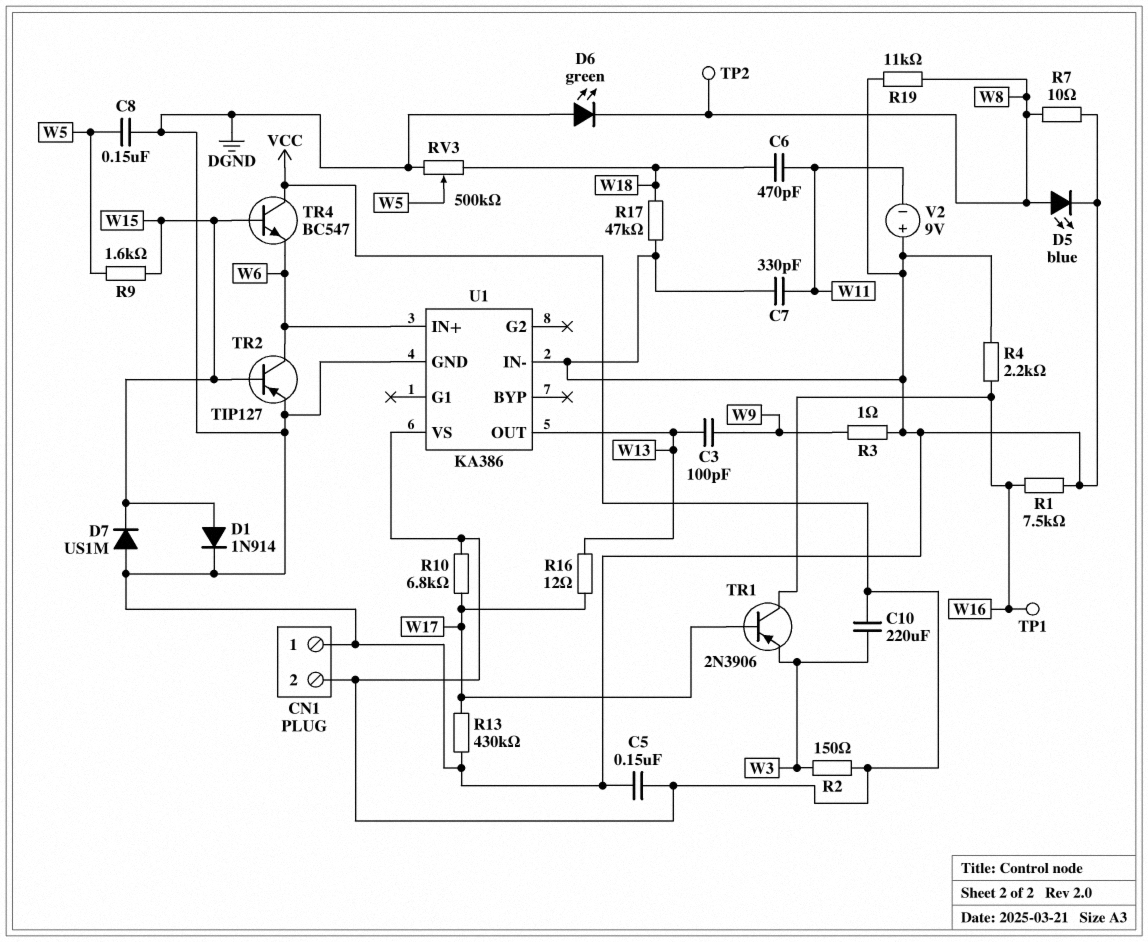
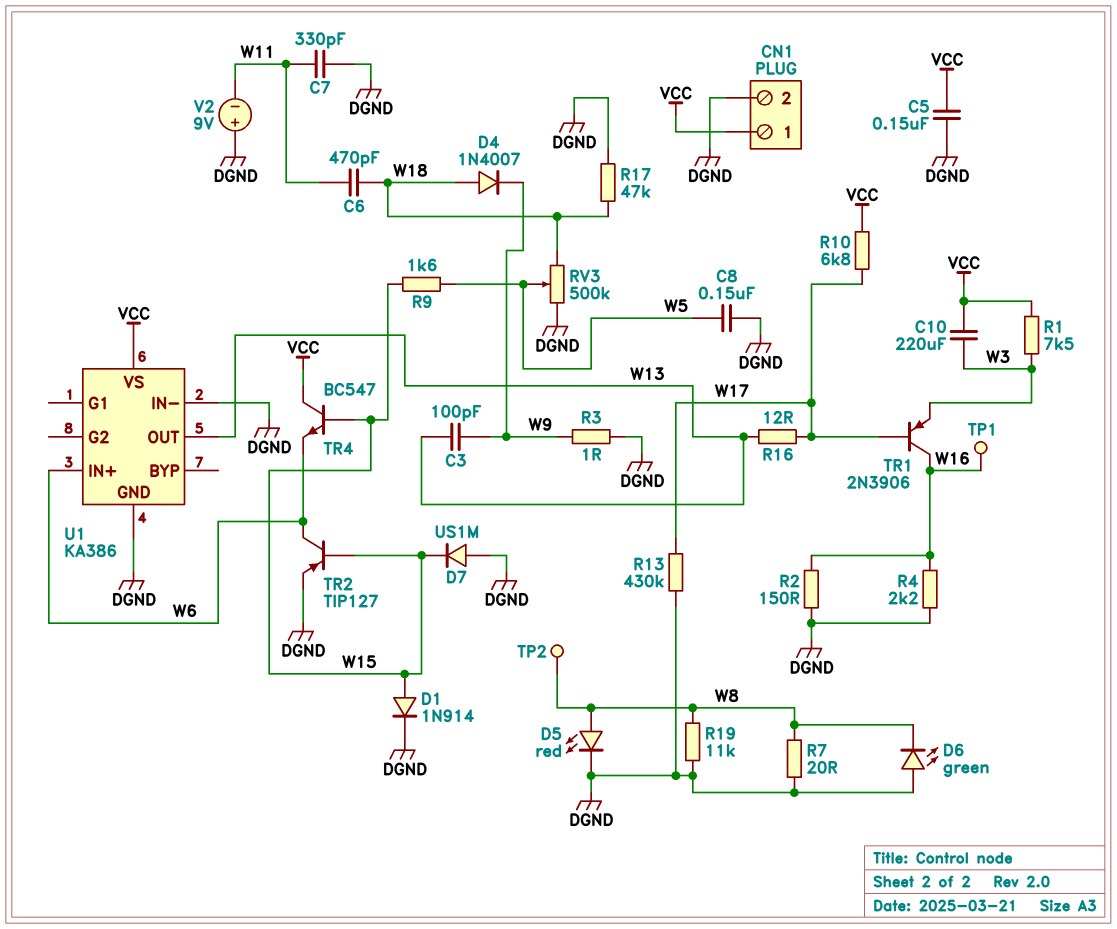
CN1 pin 1: DGND -> VCC
CN1 pin 2: VCC -> DGND
D4: none -> diode 1N4007 (A W18, K W9)
D5: LED blue (A W8, K DGND) -> LED red (A W8, K DGND)
R1: 7.5k (DGND, W16) -> 7.5k (VCC, W3)
R2: 150 (VCC, W3) -> 150 (DGND, W16)
R7: 10 (DGND, W8) -> 20 (DGND, W8)

